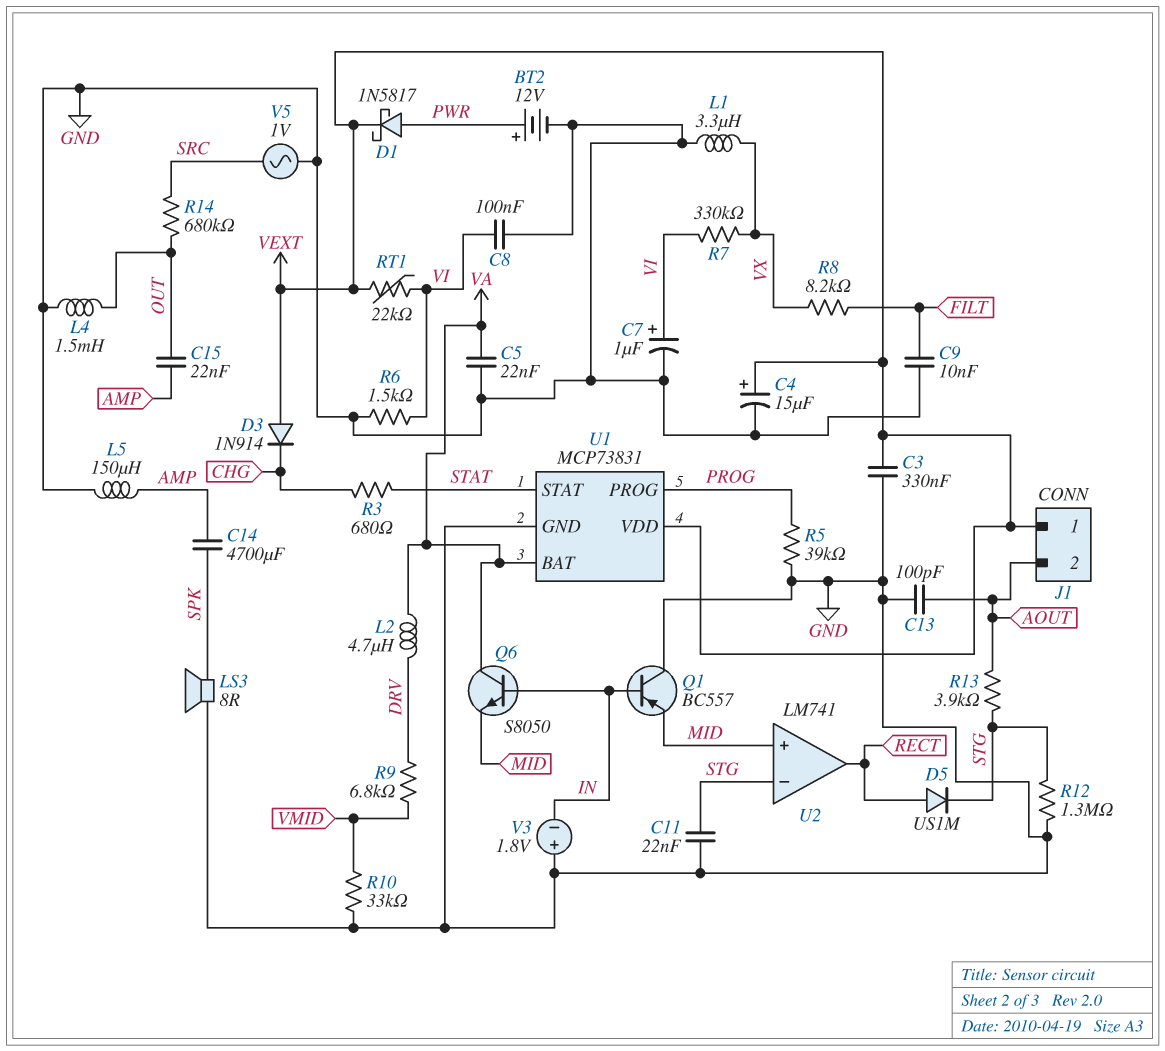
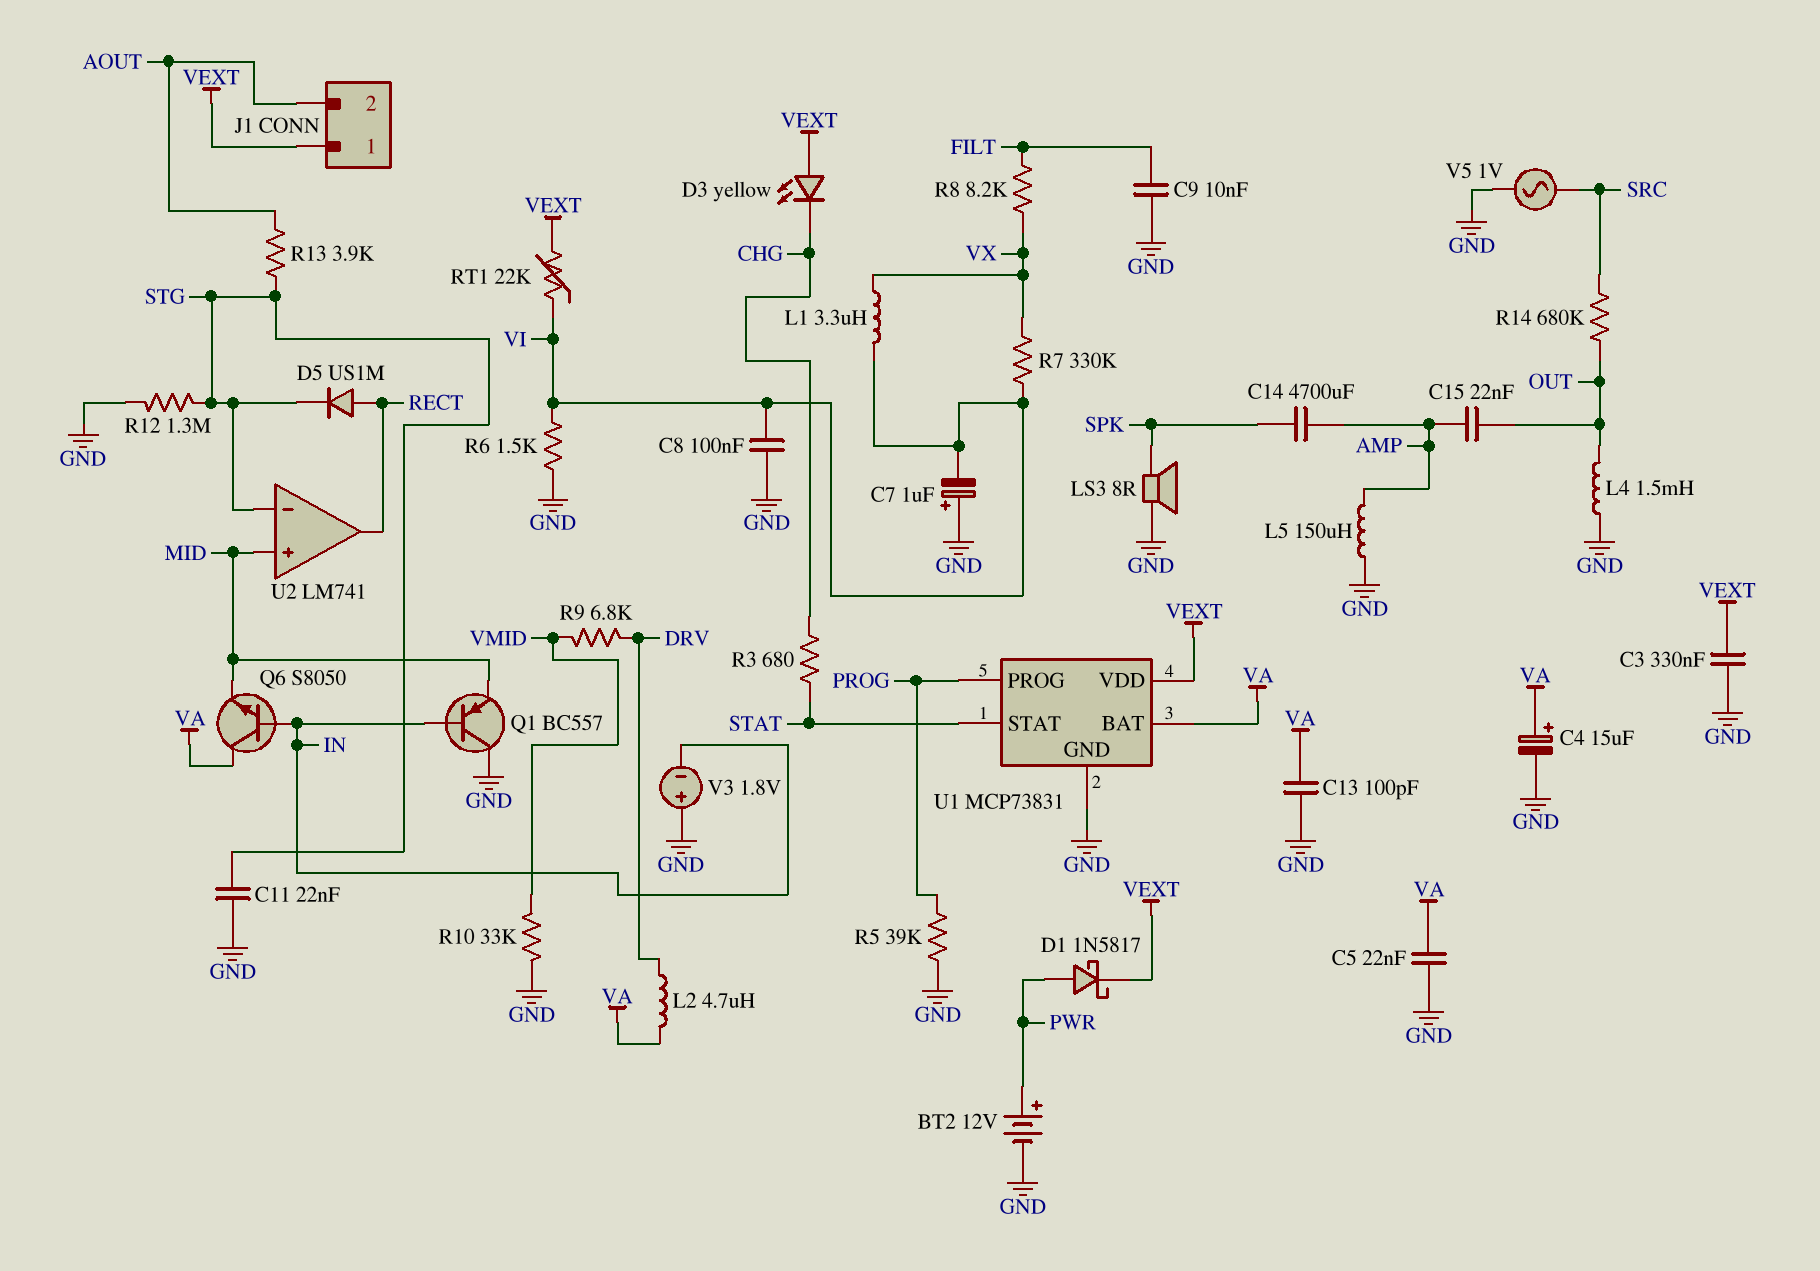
C4: 15uF (plus VEXT, minus GND) -> 15uF (plus VA, minus GND)
C7: 1uF (plus VI, minus GND) -> 1uF (plus GND, minus VI)
C13: 100pF (AOUT, GND) -> 100pF (GND, VA)
D3: diode 1N914 (A VEXT, K CHG) -> LED yellow (A VEXT, K CHG)
L1: 3.3uH (GND, VX) -> 3.3uH (VI, VX)

